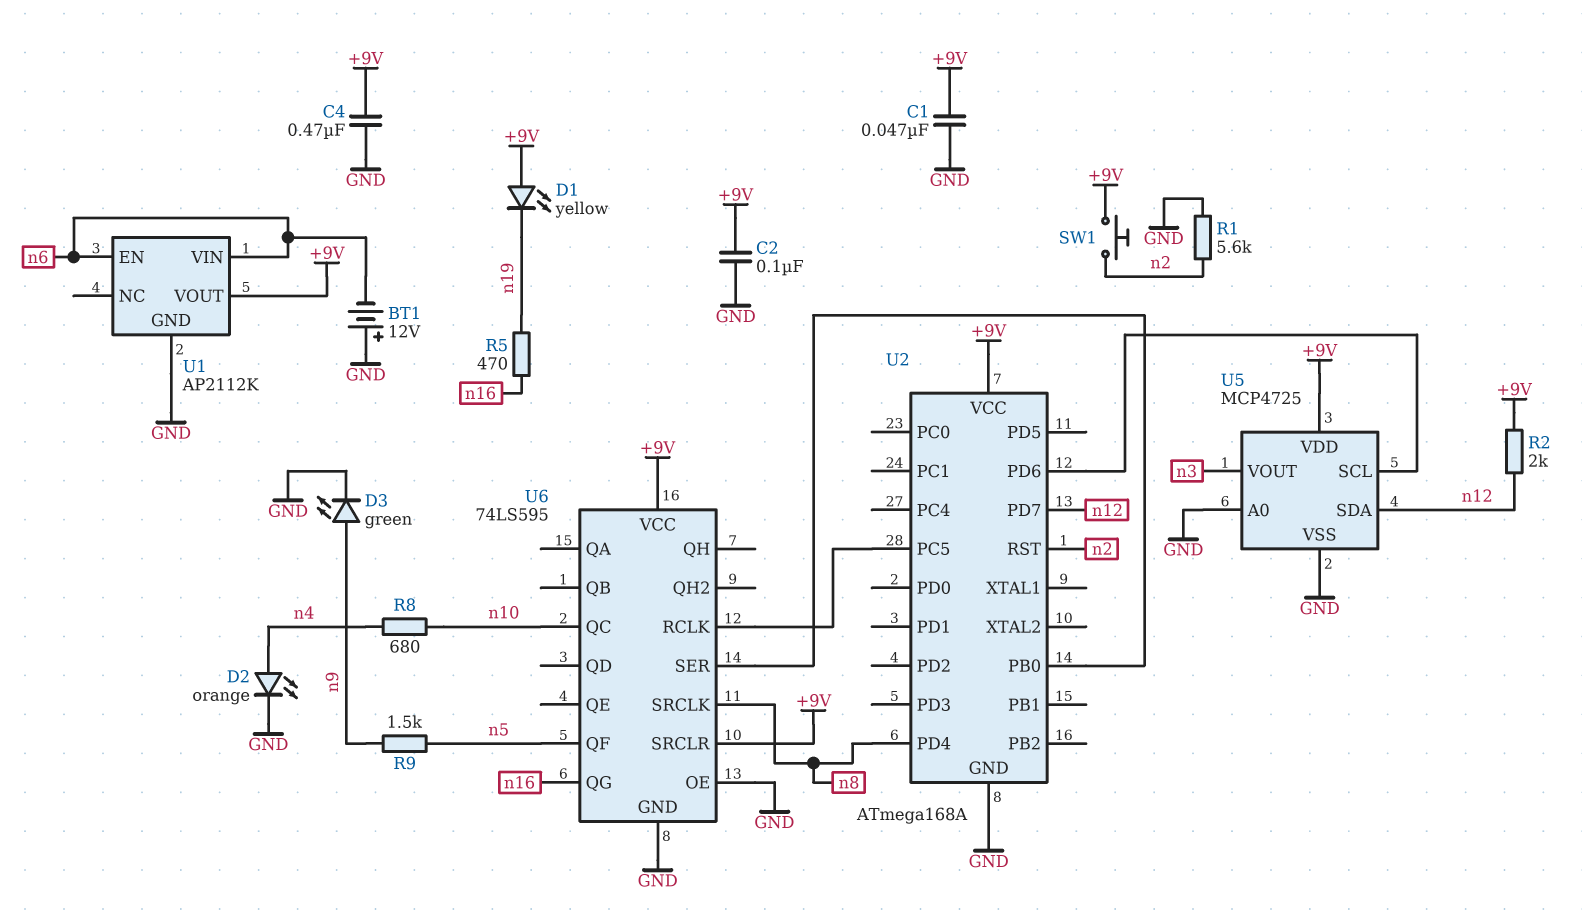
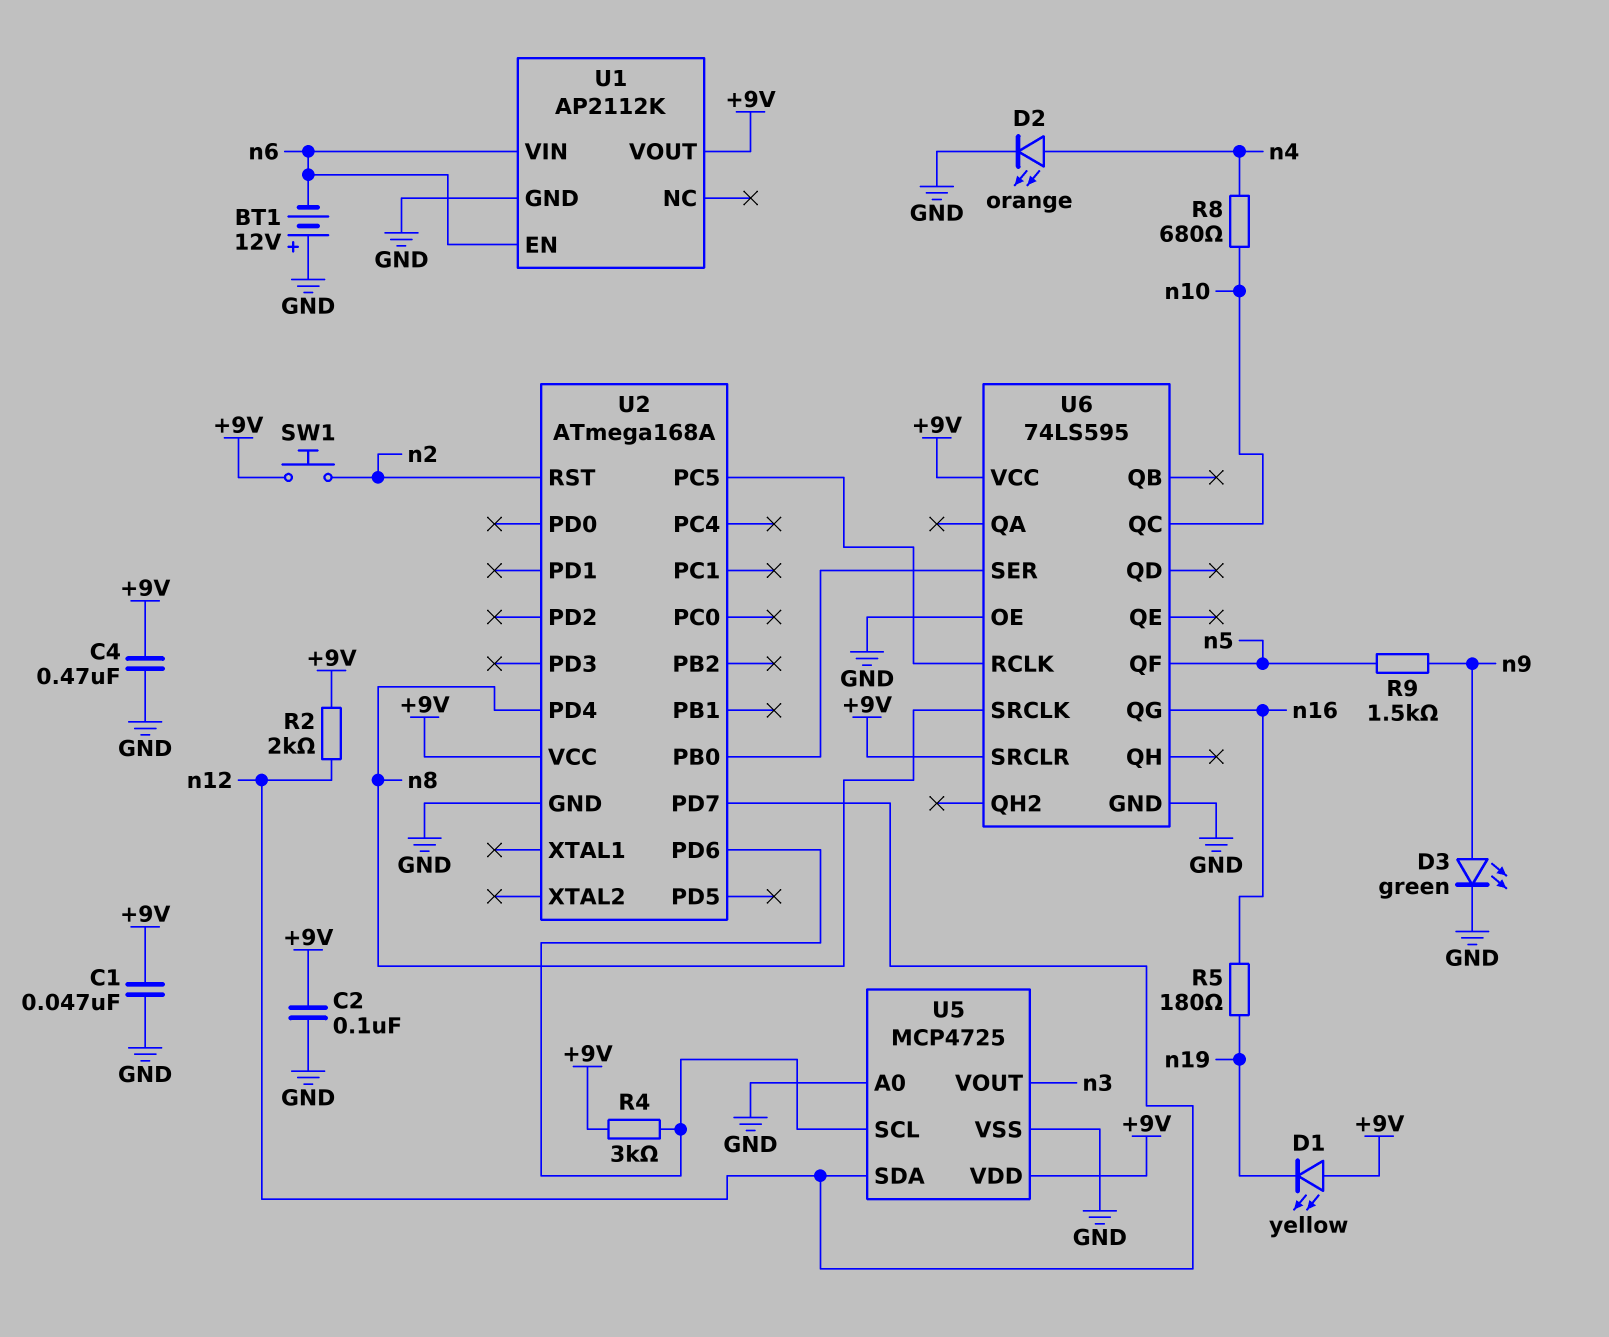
R1: 5.6k (GND, n2) -> none
R4: none -> 3k (+9V, U2/PD6)
R5: 470 (n16, n19) -> 180 (n16, n19)

